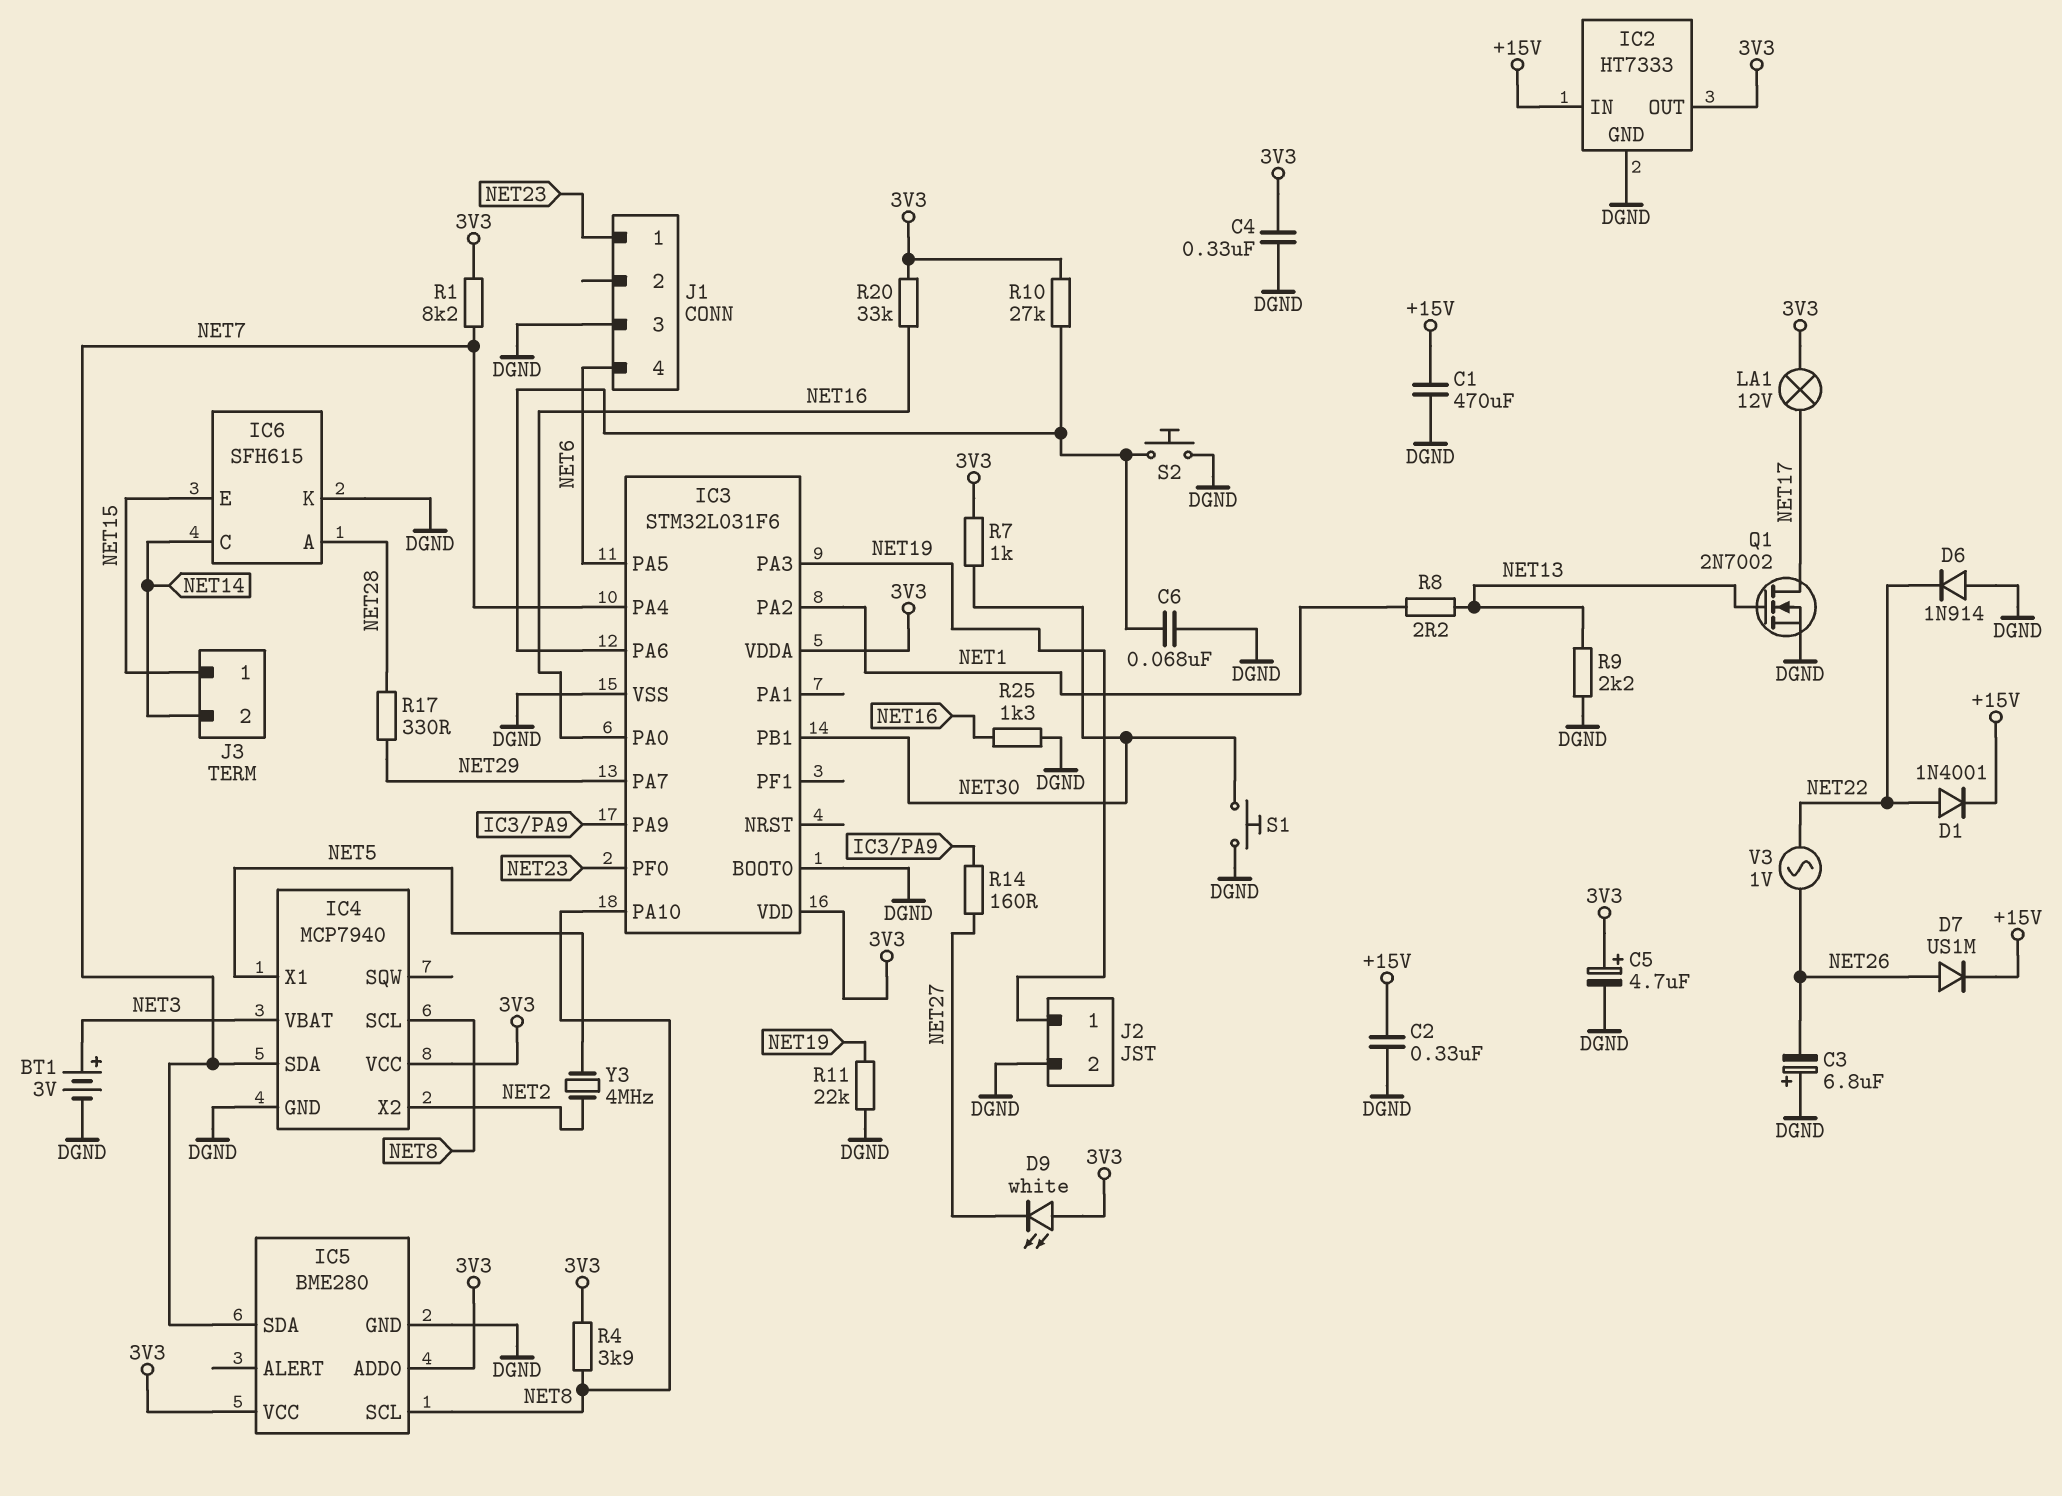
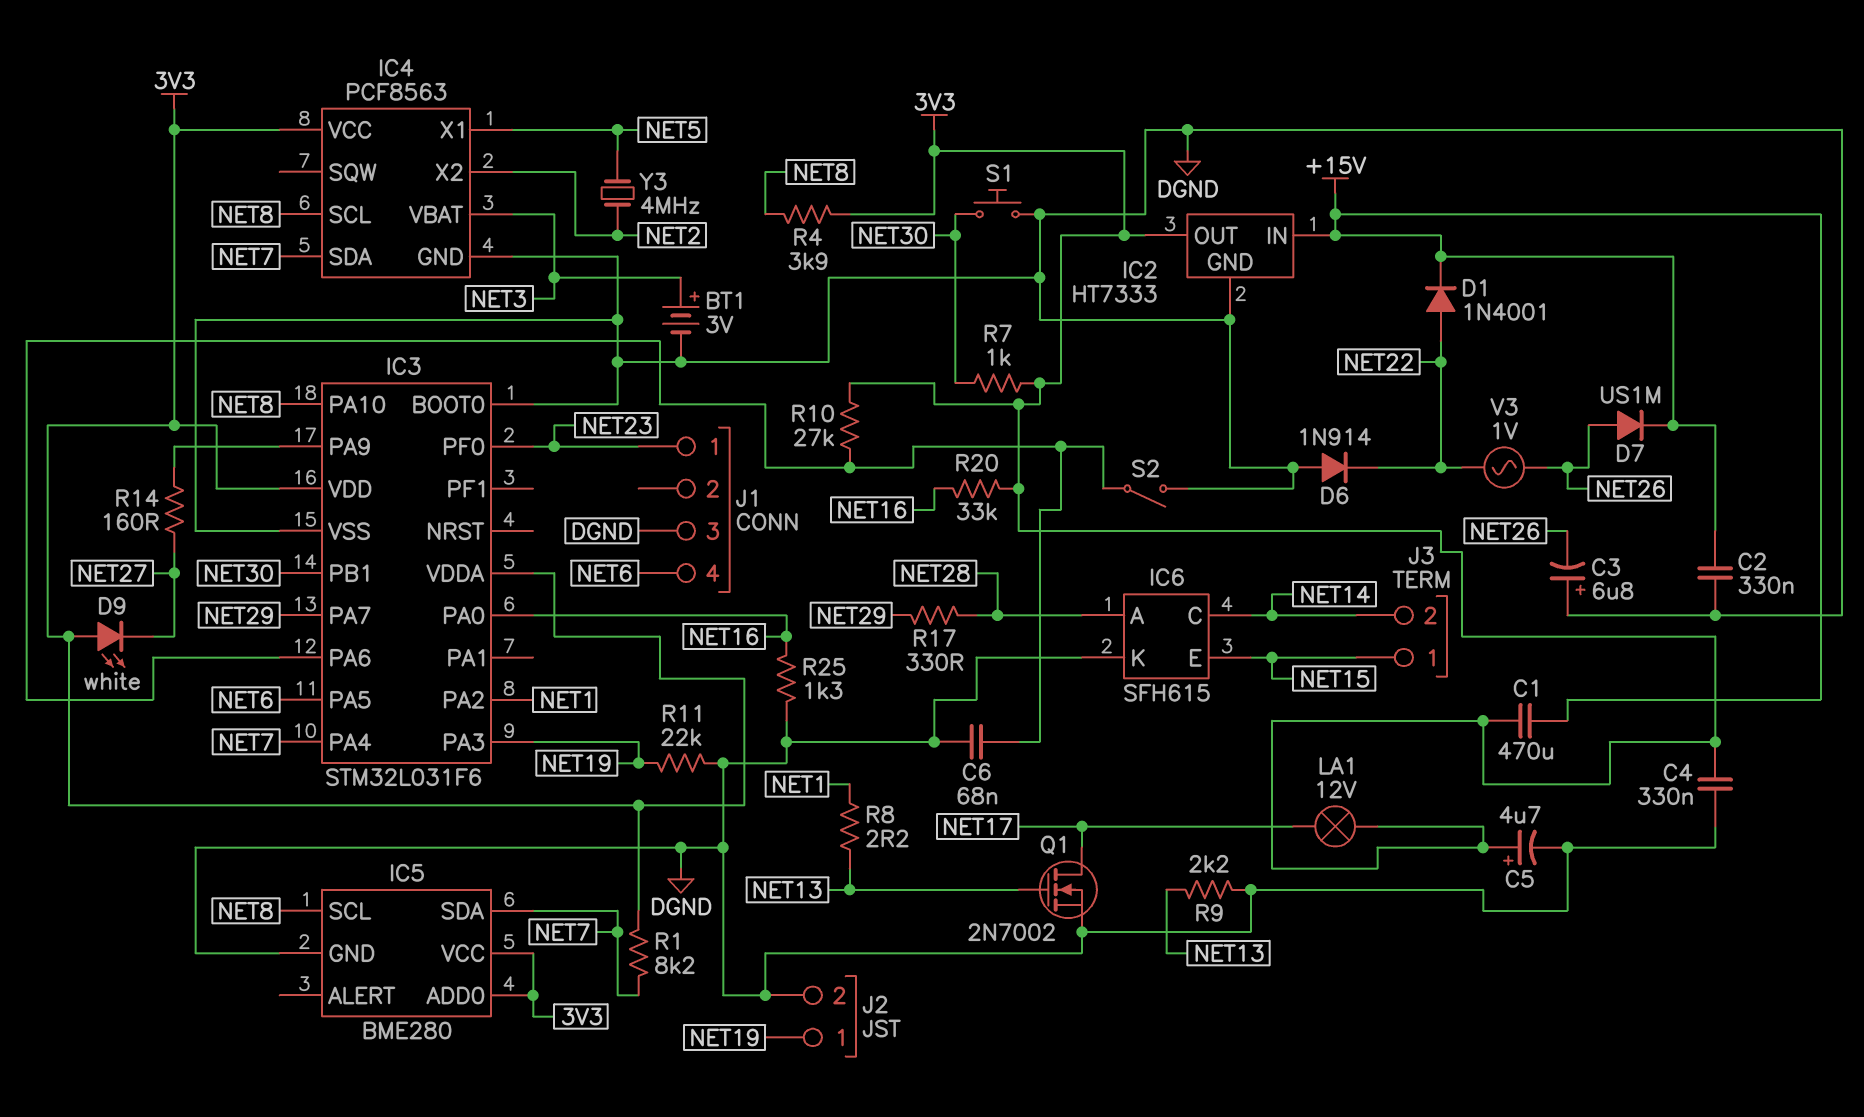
C1: 470uF (+15V, DGND) -> 470uF (+15V, 3V3)
IC4: MCP7940 -> PCF8563
S2: button (DGND, IC3/PA6) -> switch (DGND, IC3/PA6)

